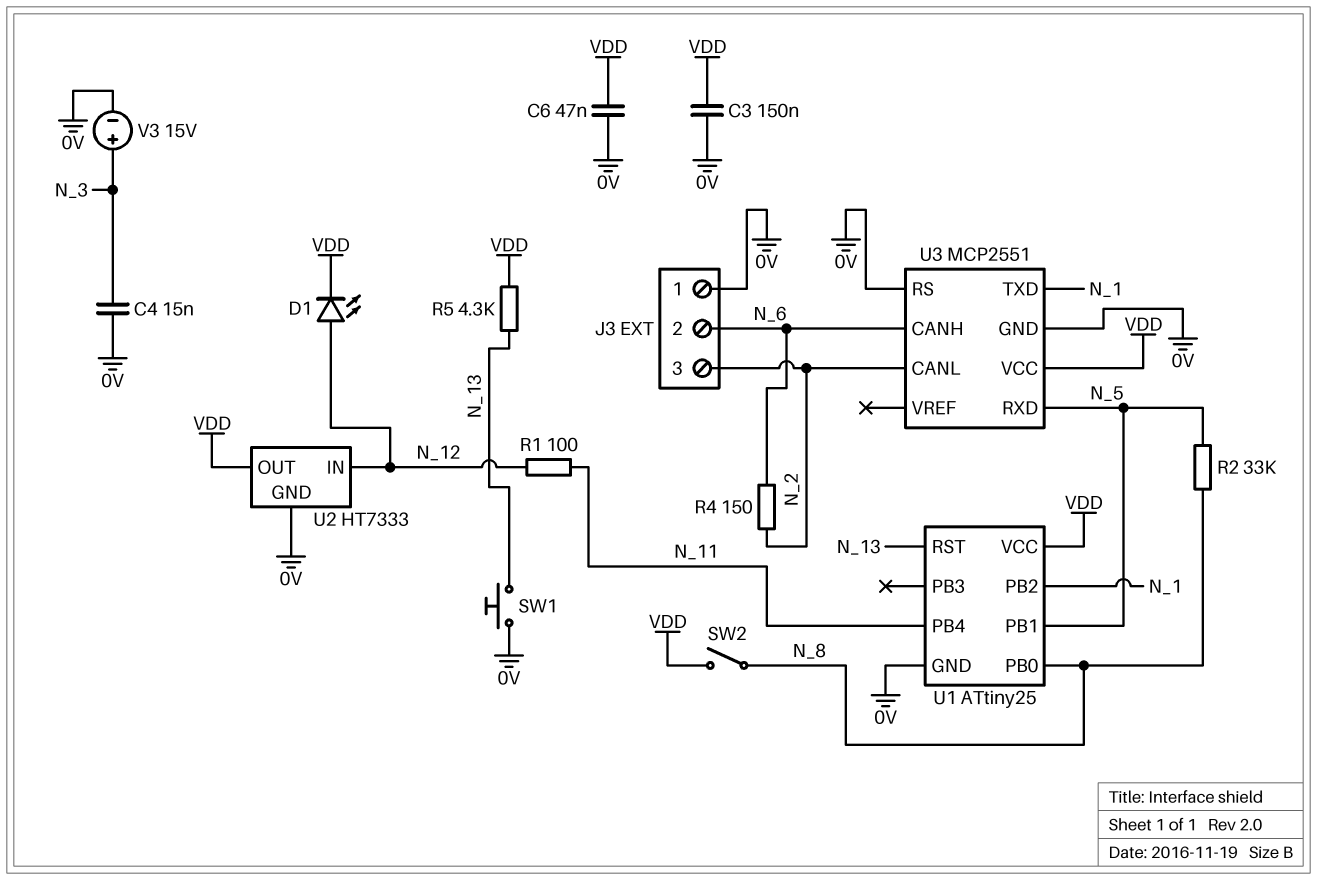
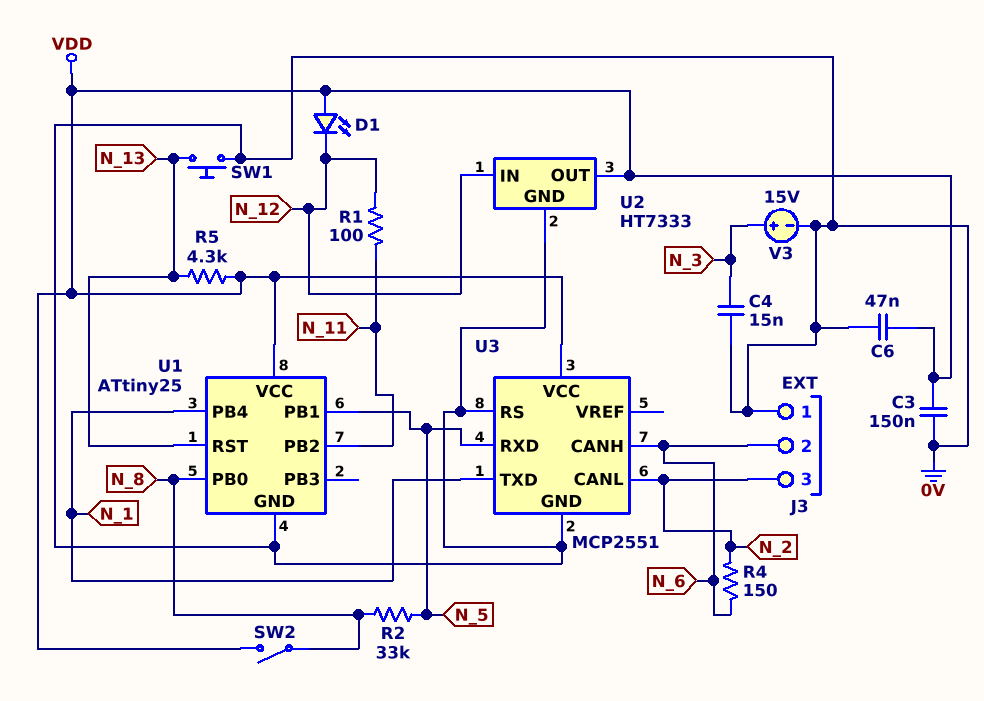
D1: LED (A N_12, K VDD) -> LED (A VDD, K N_12)
U1 pin PB2: N_1 -> N_11
U1 pin PB4: N_11 -> N_1

